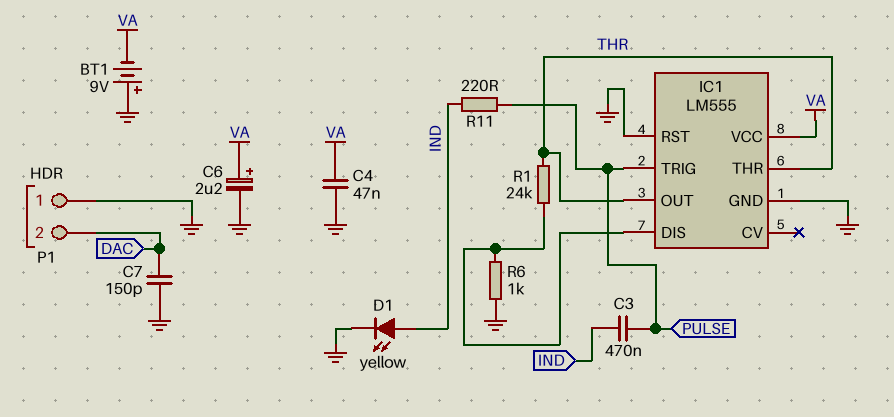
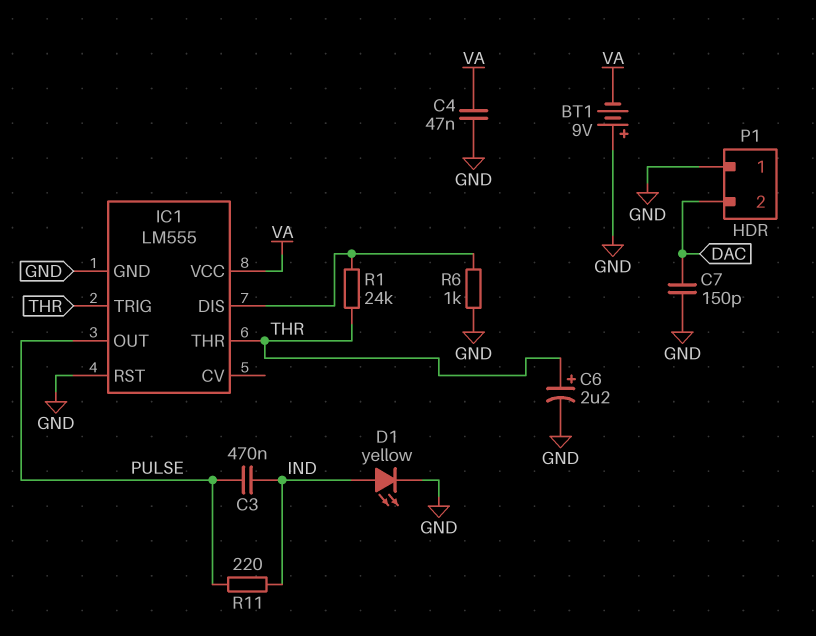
C6: 2.2uF (plus VA, minus GND) -> 2.2uF (plus THR, minus GND)
IC1 pin OUT: THR -> PULSE
IC1 pin TRIG: PULSE -> THR

